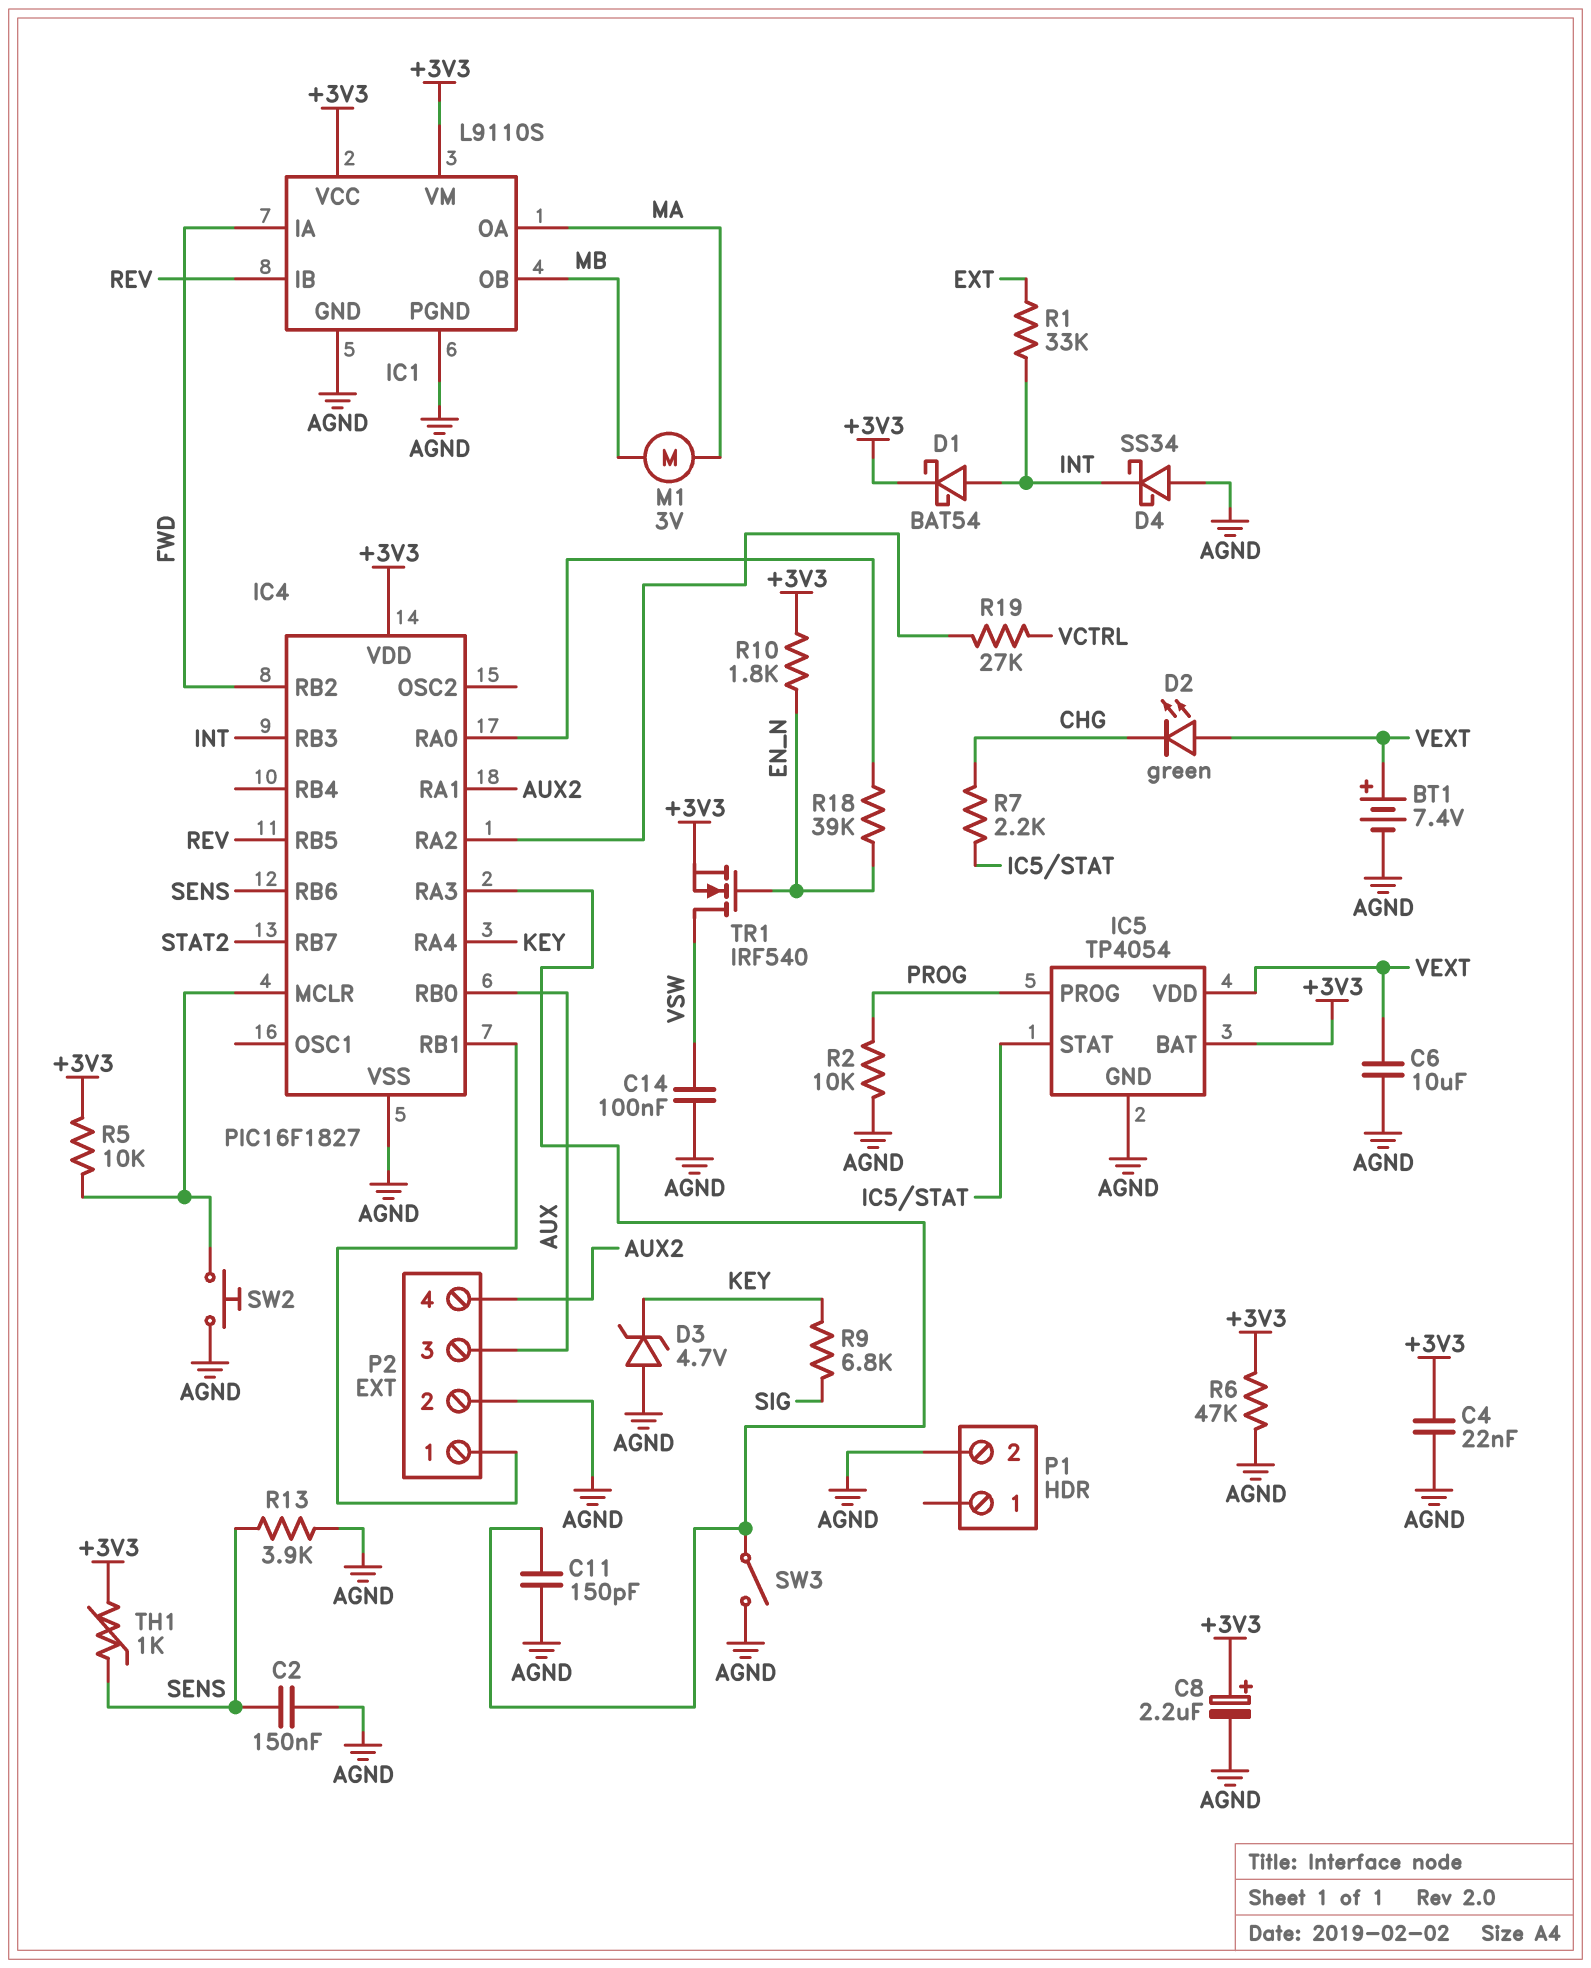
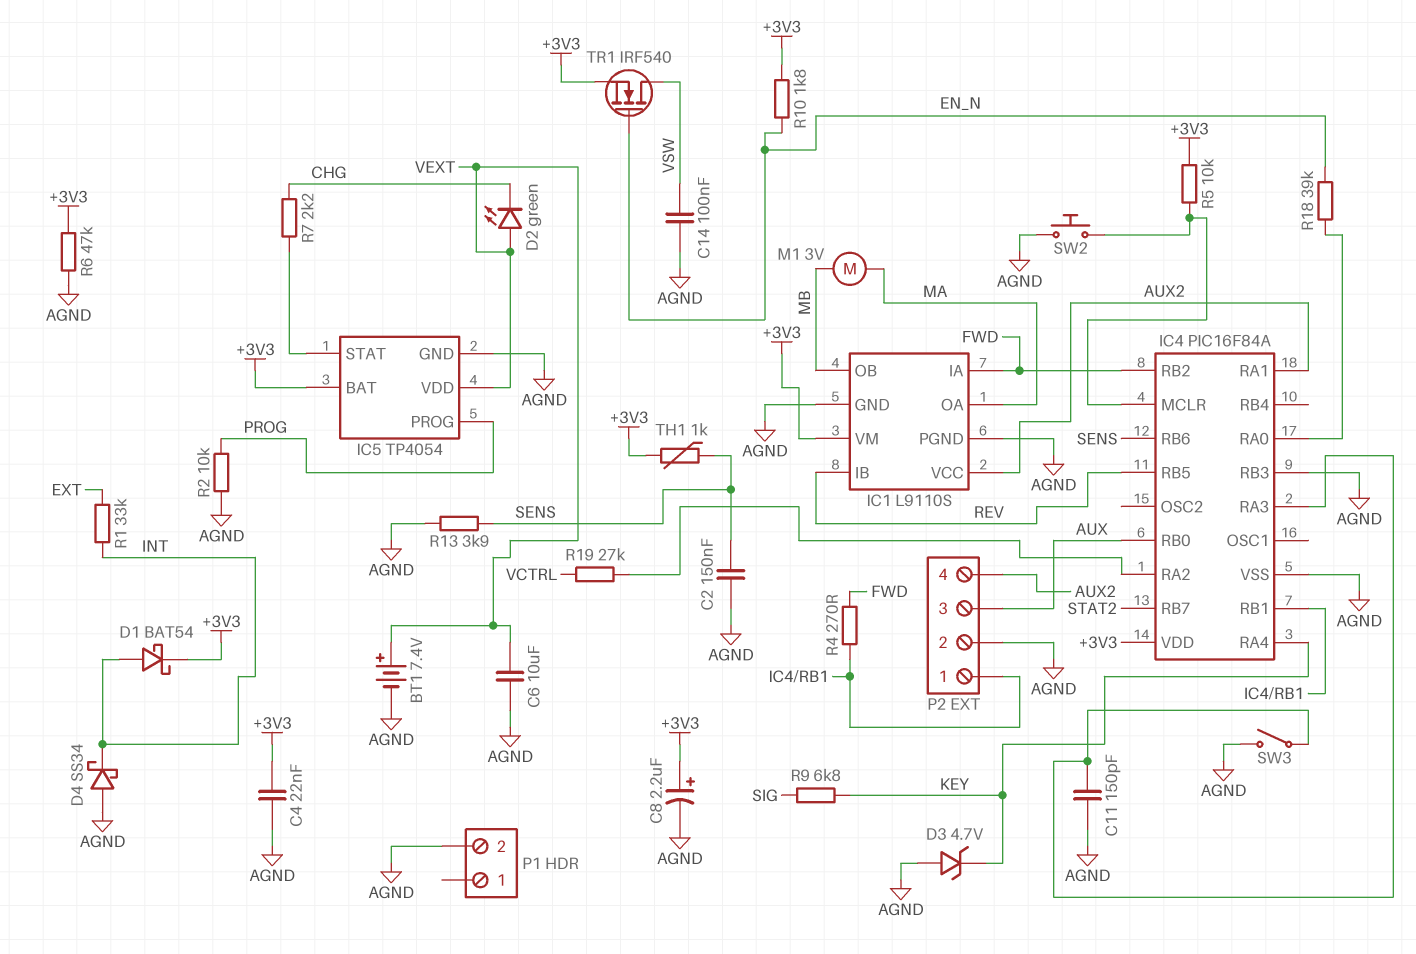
IC1 pin VCC: +3V3 -> AUX2
IC4: PIC16F1827 -> PIC16F84A
IC4 pin RB3: INT -> AGND
R4: none -> 270 (FWD, IC4/RB1)

